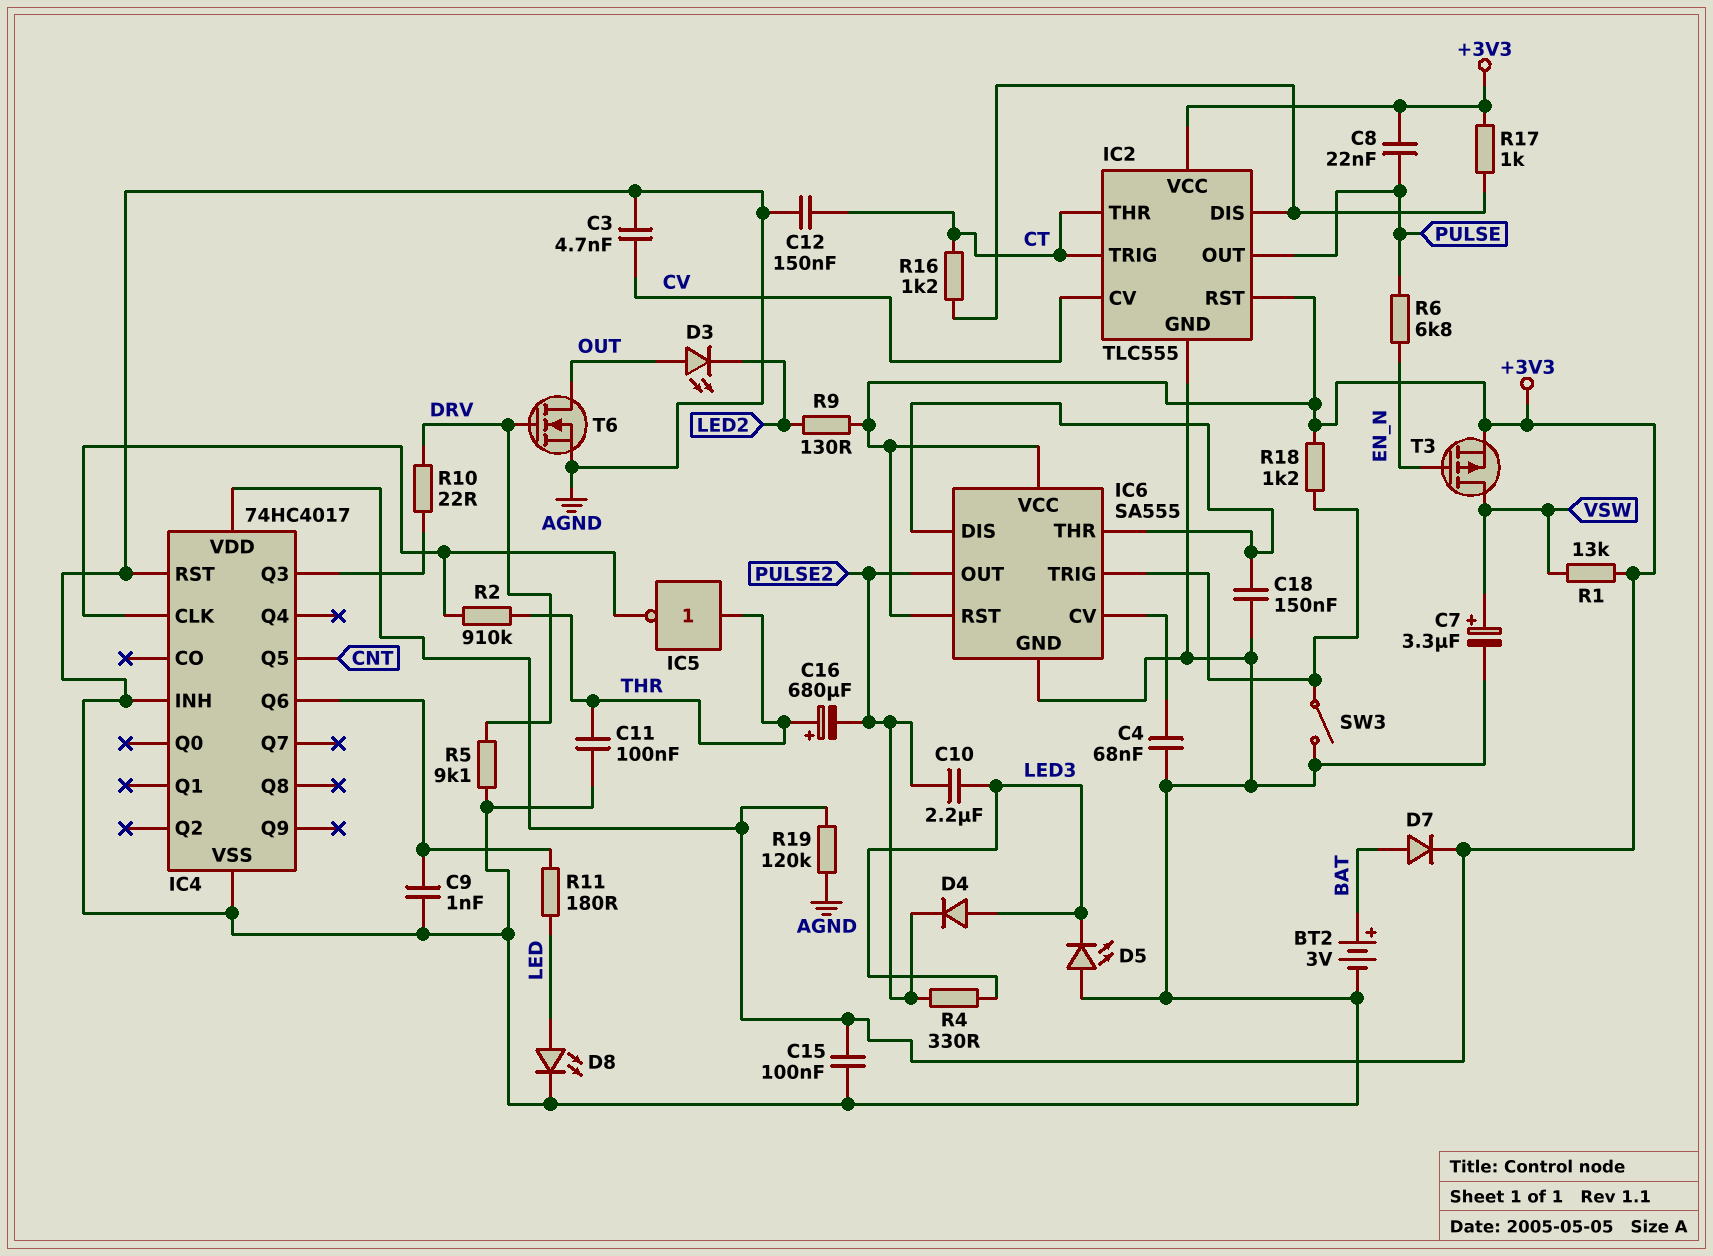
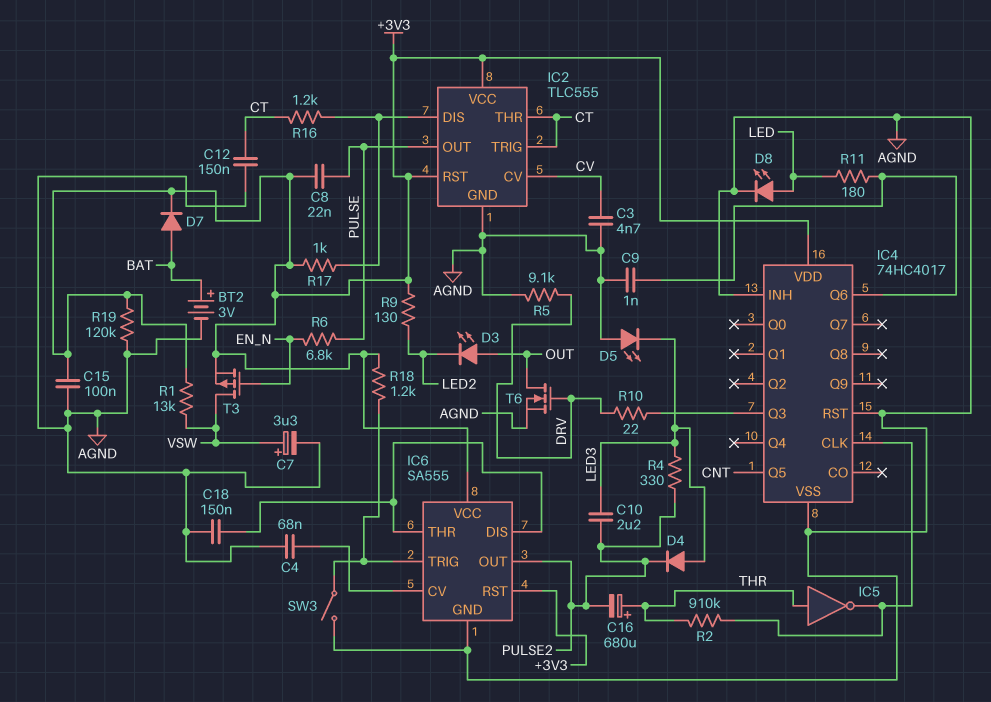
C11: 100nF (AGND, THR) -> none

